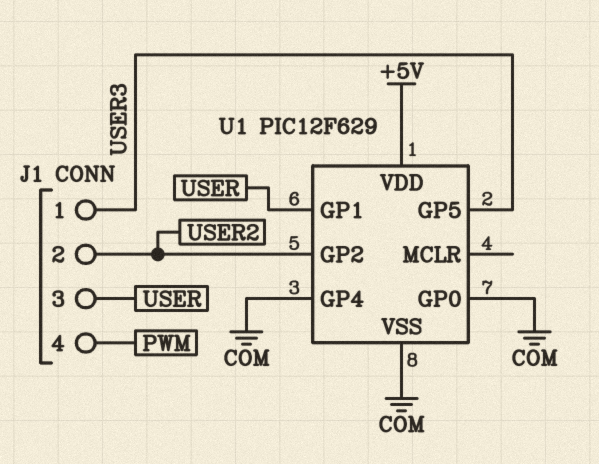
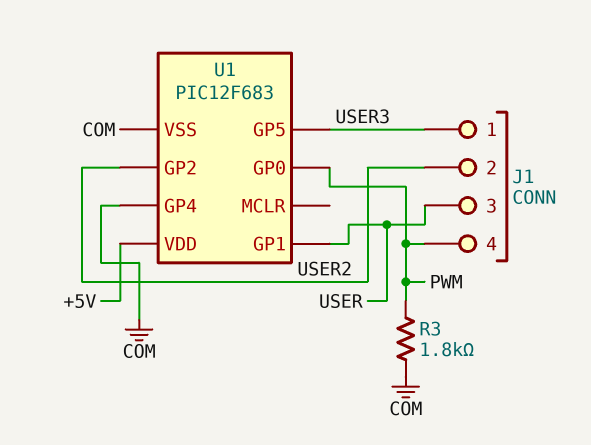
R3: none -> 1.8k (COM, PWM)
U1: PIC12F629 -> PIC12F683
U1 pin GP0: COM -> PWM

